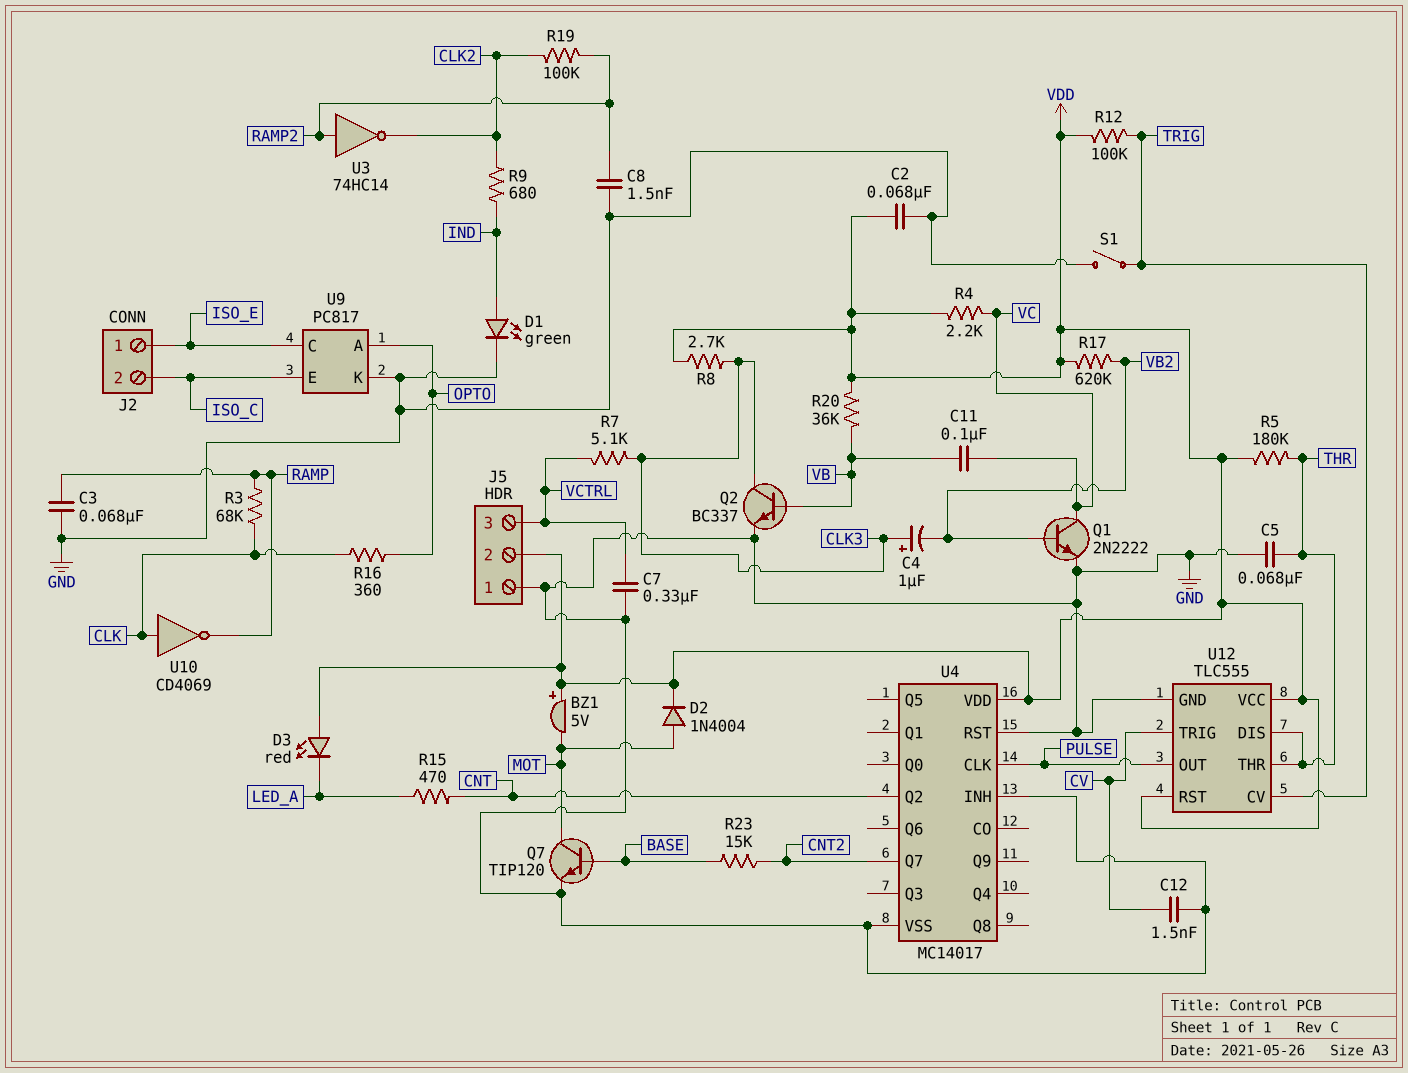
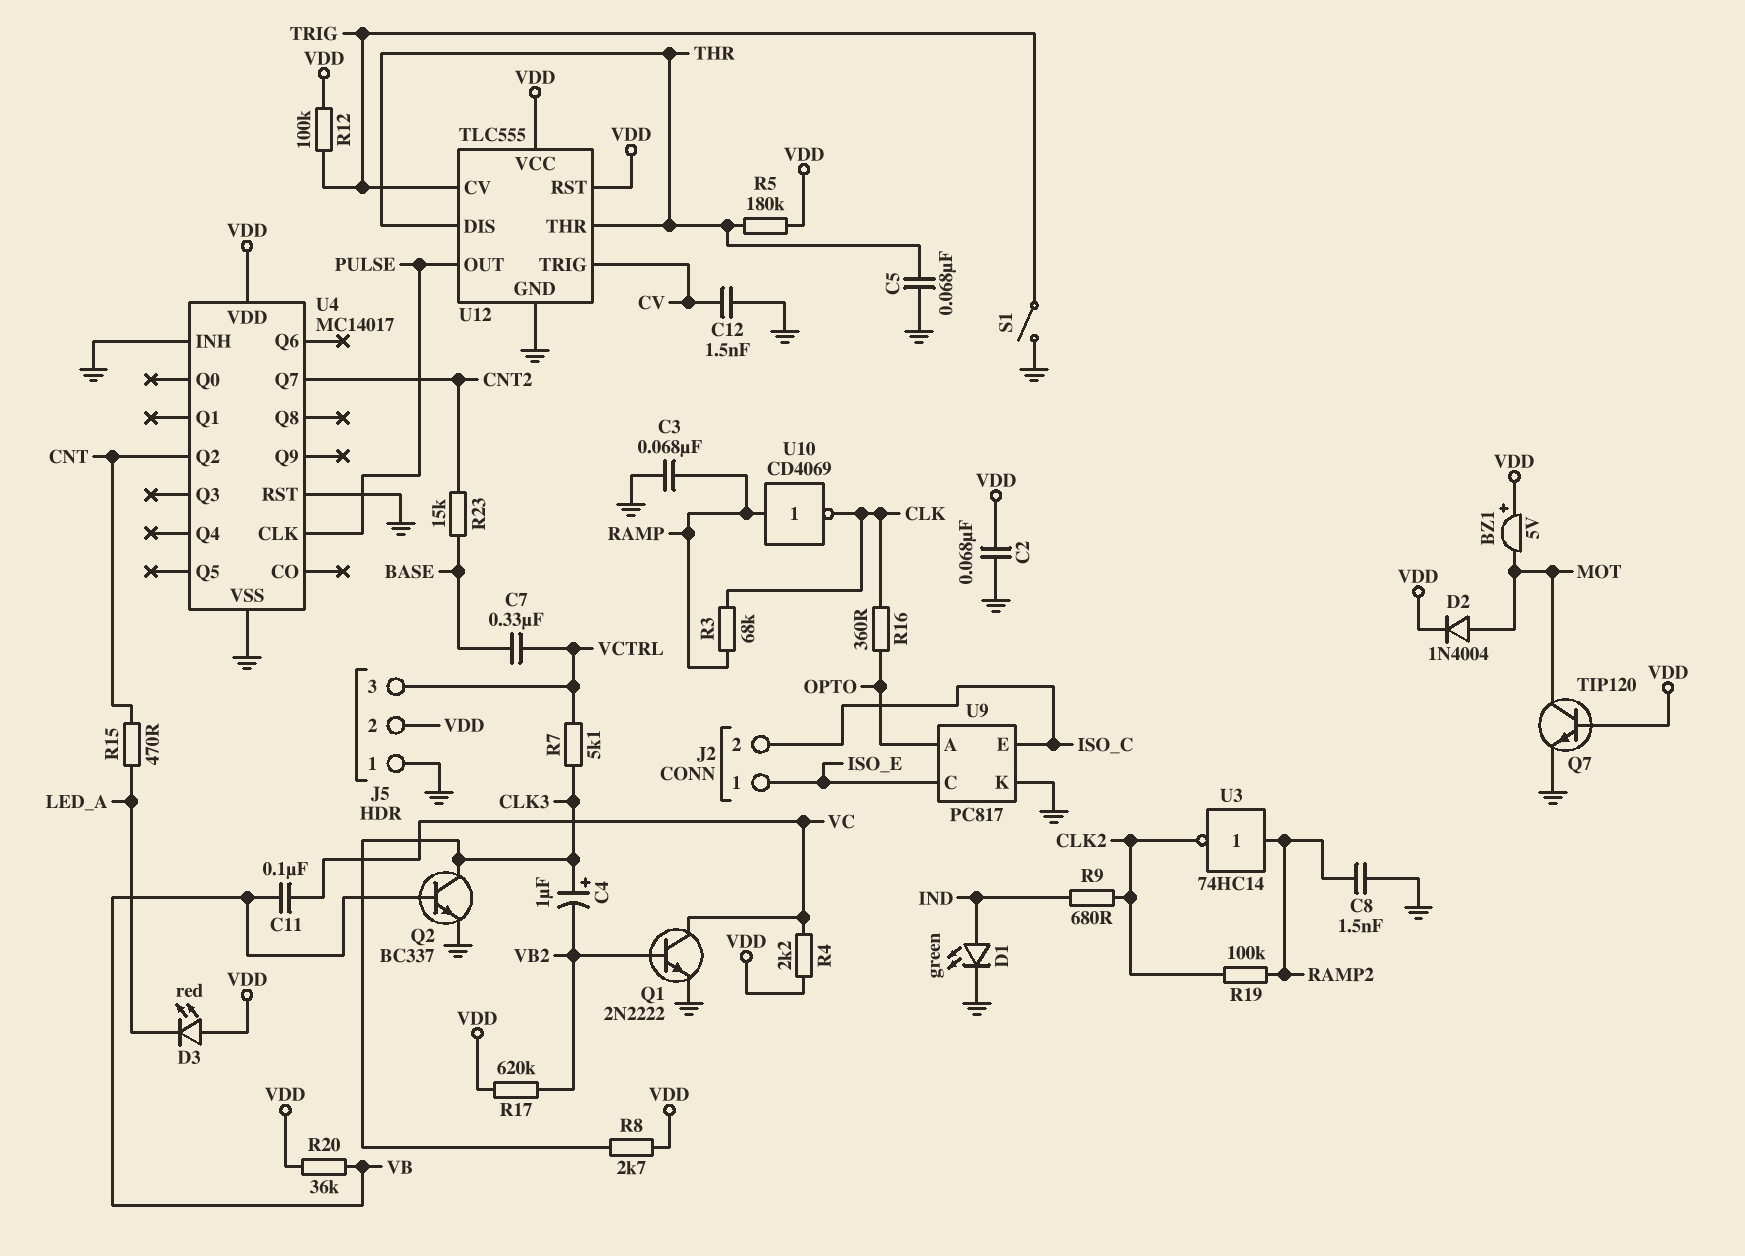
C7: 330nF (GND, VCTRL) -> 330nF (BASE, VCTRL)
Q7: NPN TIP120 (B BASE, C MOT, E GND) -> NPN TIP120 (B VDD, C MOT, E GND)
U10: NOT CD4069 (in CLK, out RAMP) -> NOT CD4069 (in RAMP, out CLK)

